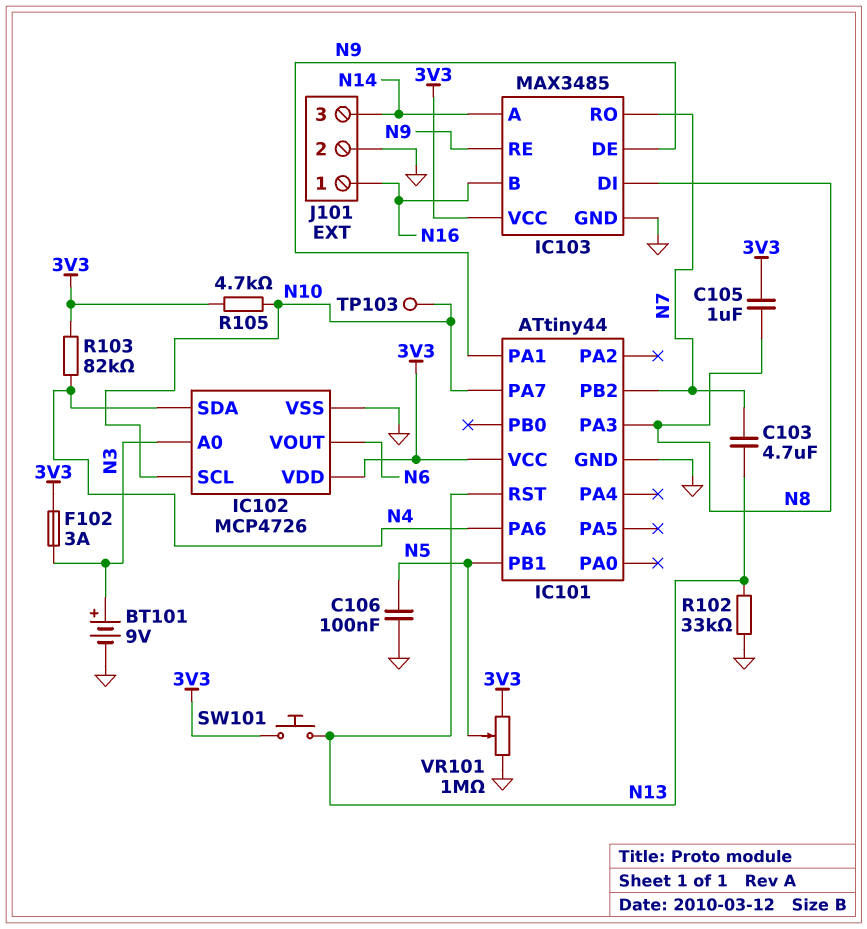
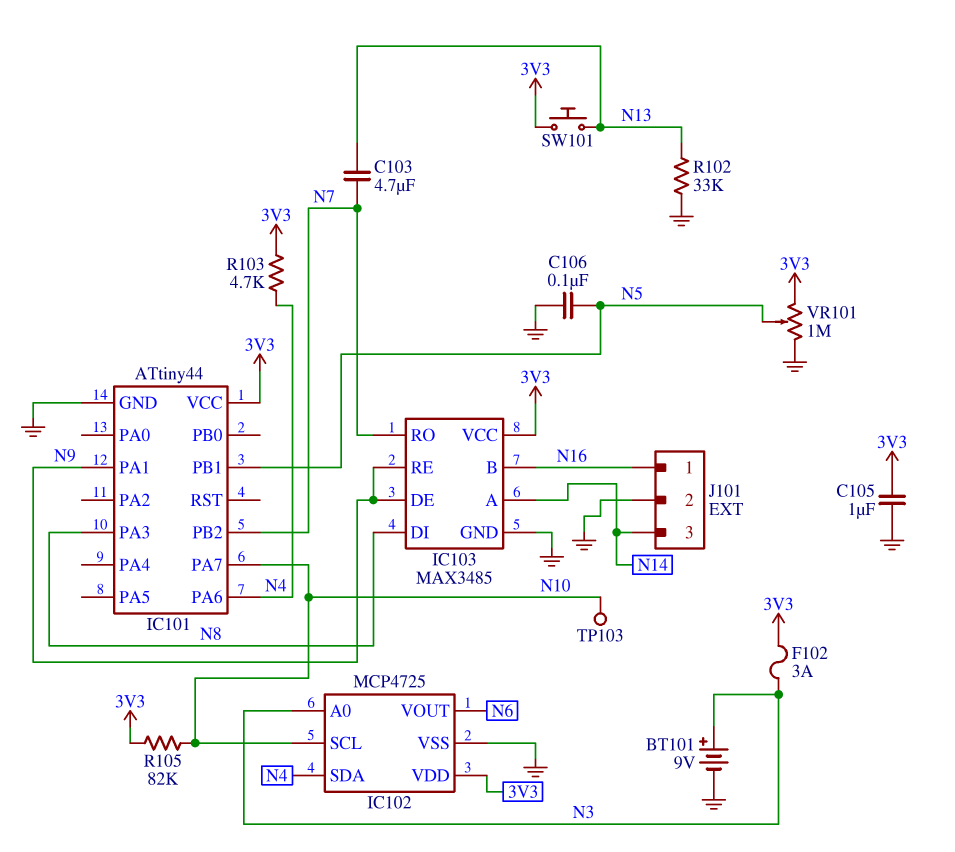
C105: 1uF (3V3, N8) -> 1uF (3V3, GND)
IC101 pin RST: N13 -> none
IC102: MCP4726 -> MCP4725
R103: 82k (3V3, N4) -> 4.7k (3V3, N4)
R105: 4.7k (3V3, N10) -> 82k (3V3, N10)

